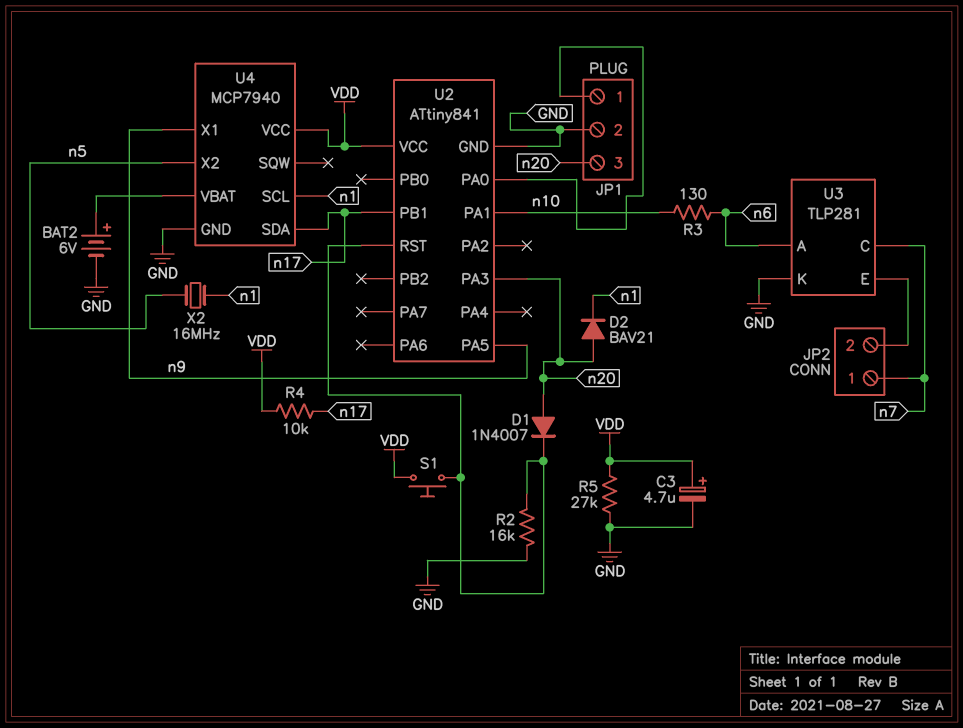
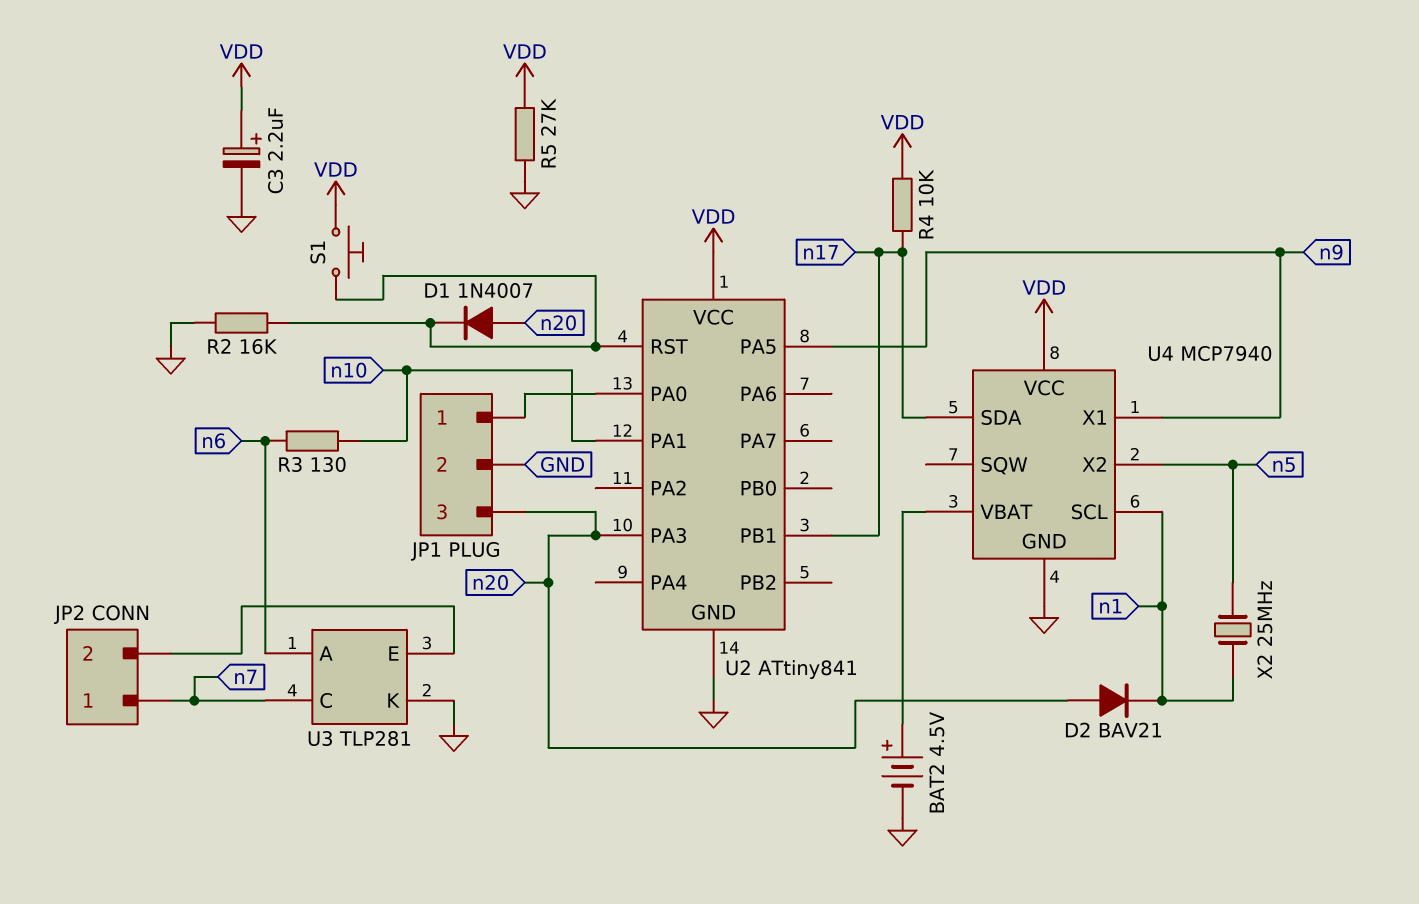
BAT2: 6V (plus U4/VBAT, minus GND) -> 4.5V (plus U4/VBAT, minus GND)
C3: 4.7uF (plus VDD, minus GND) -> 2.2uF (plus VDD, minus GND)
X2: 16MHz (n1, n5) -> 25MHz (n1, n5)

